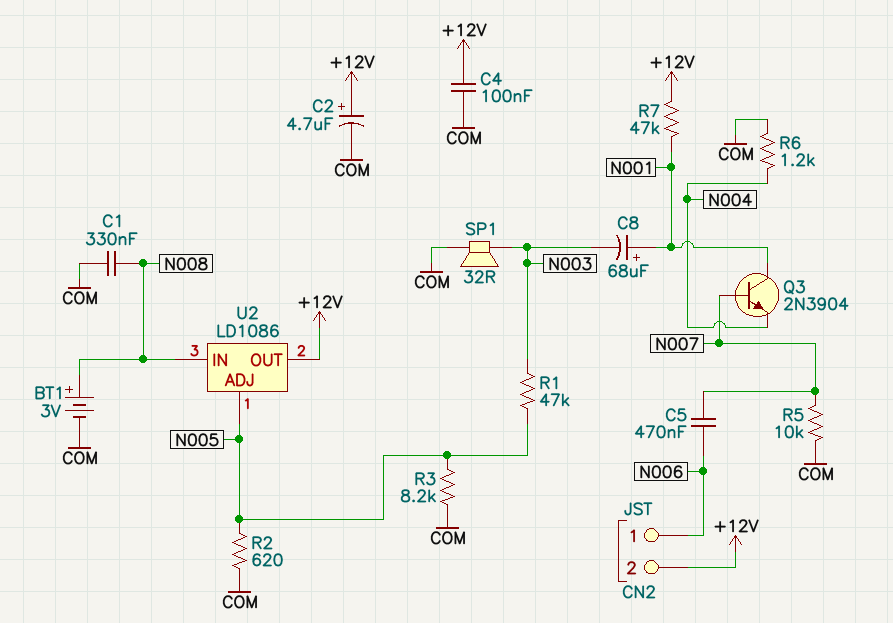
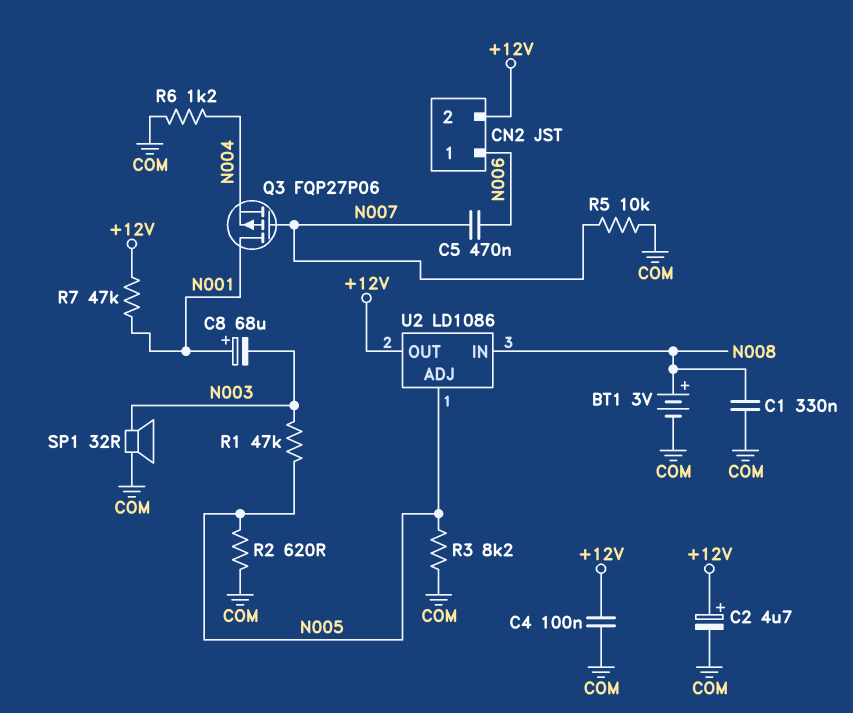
Q3: NPN 2N3904 (B N007, C N001, E N004) -> PMOS FQP27P06 (G N007, D N001, S N004)

